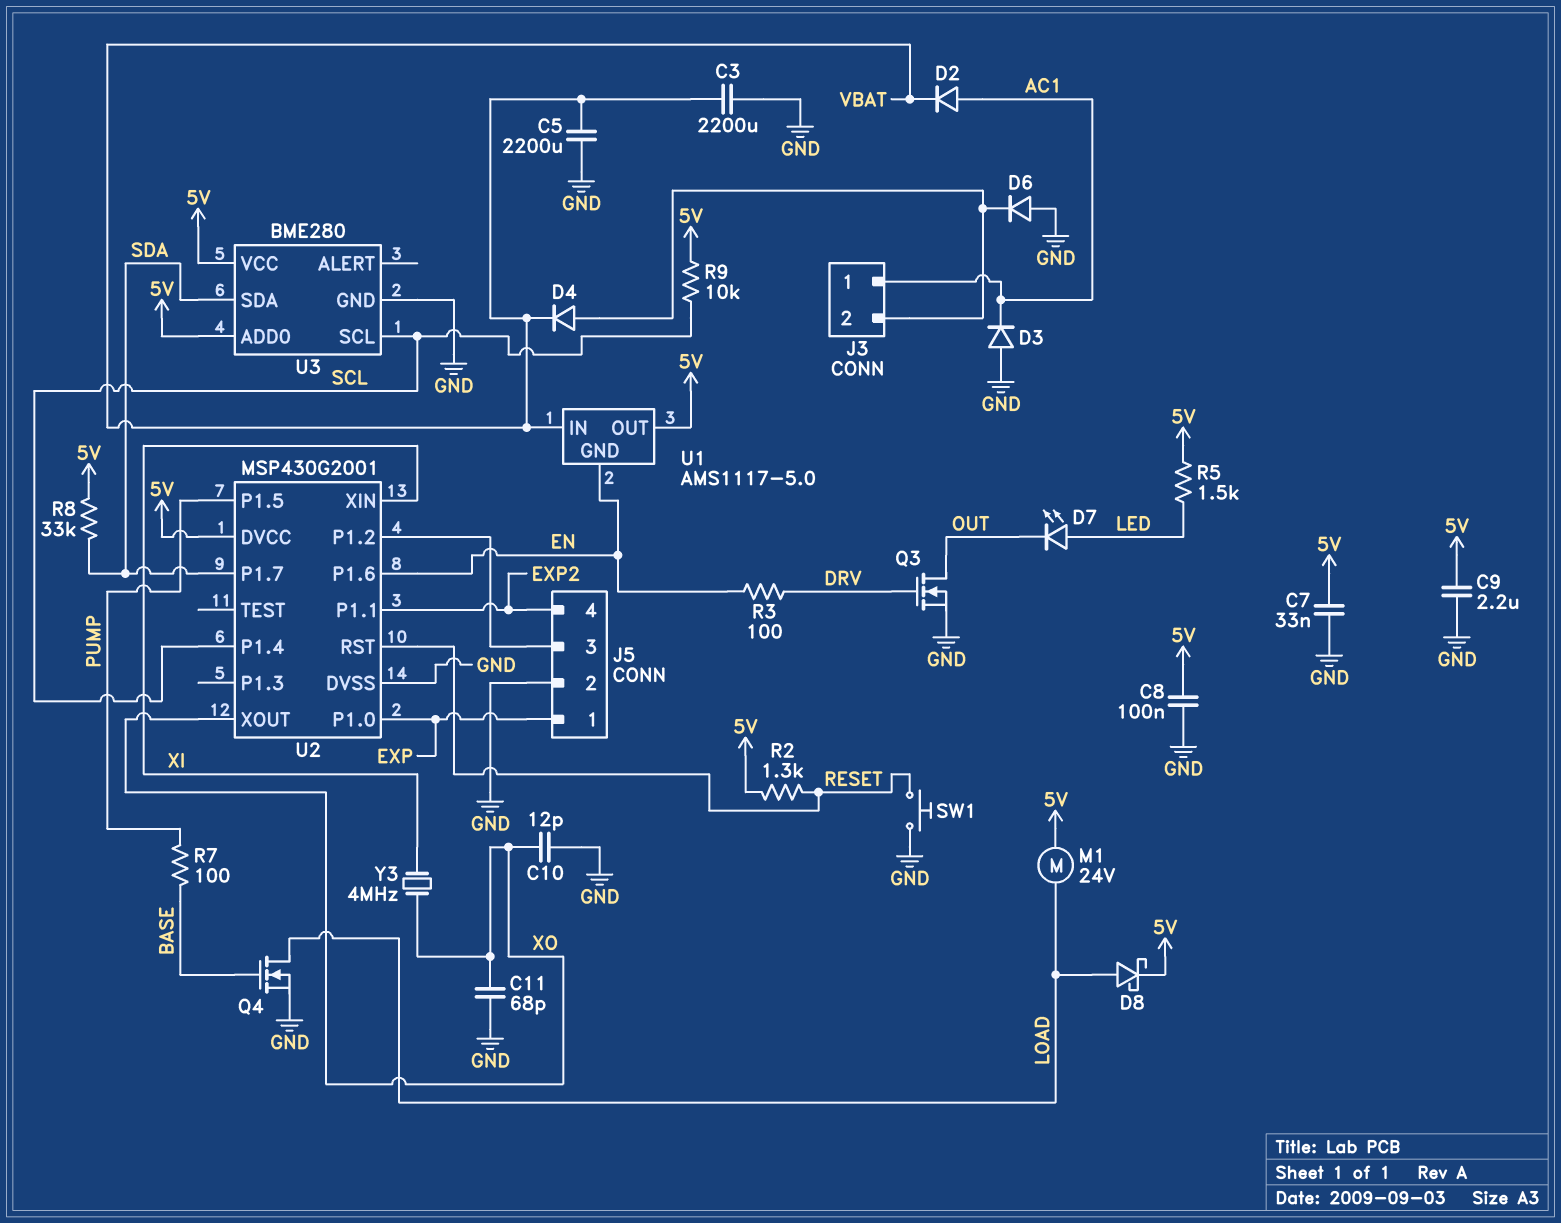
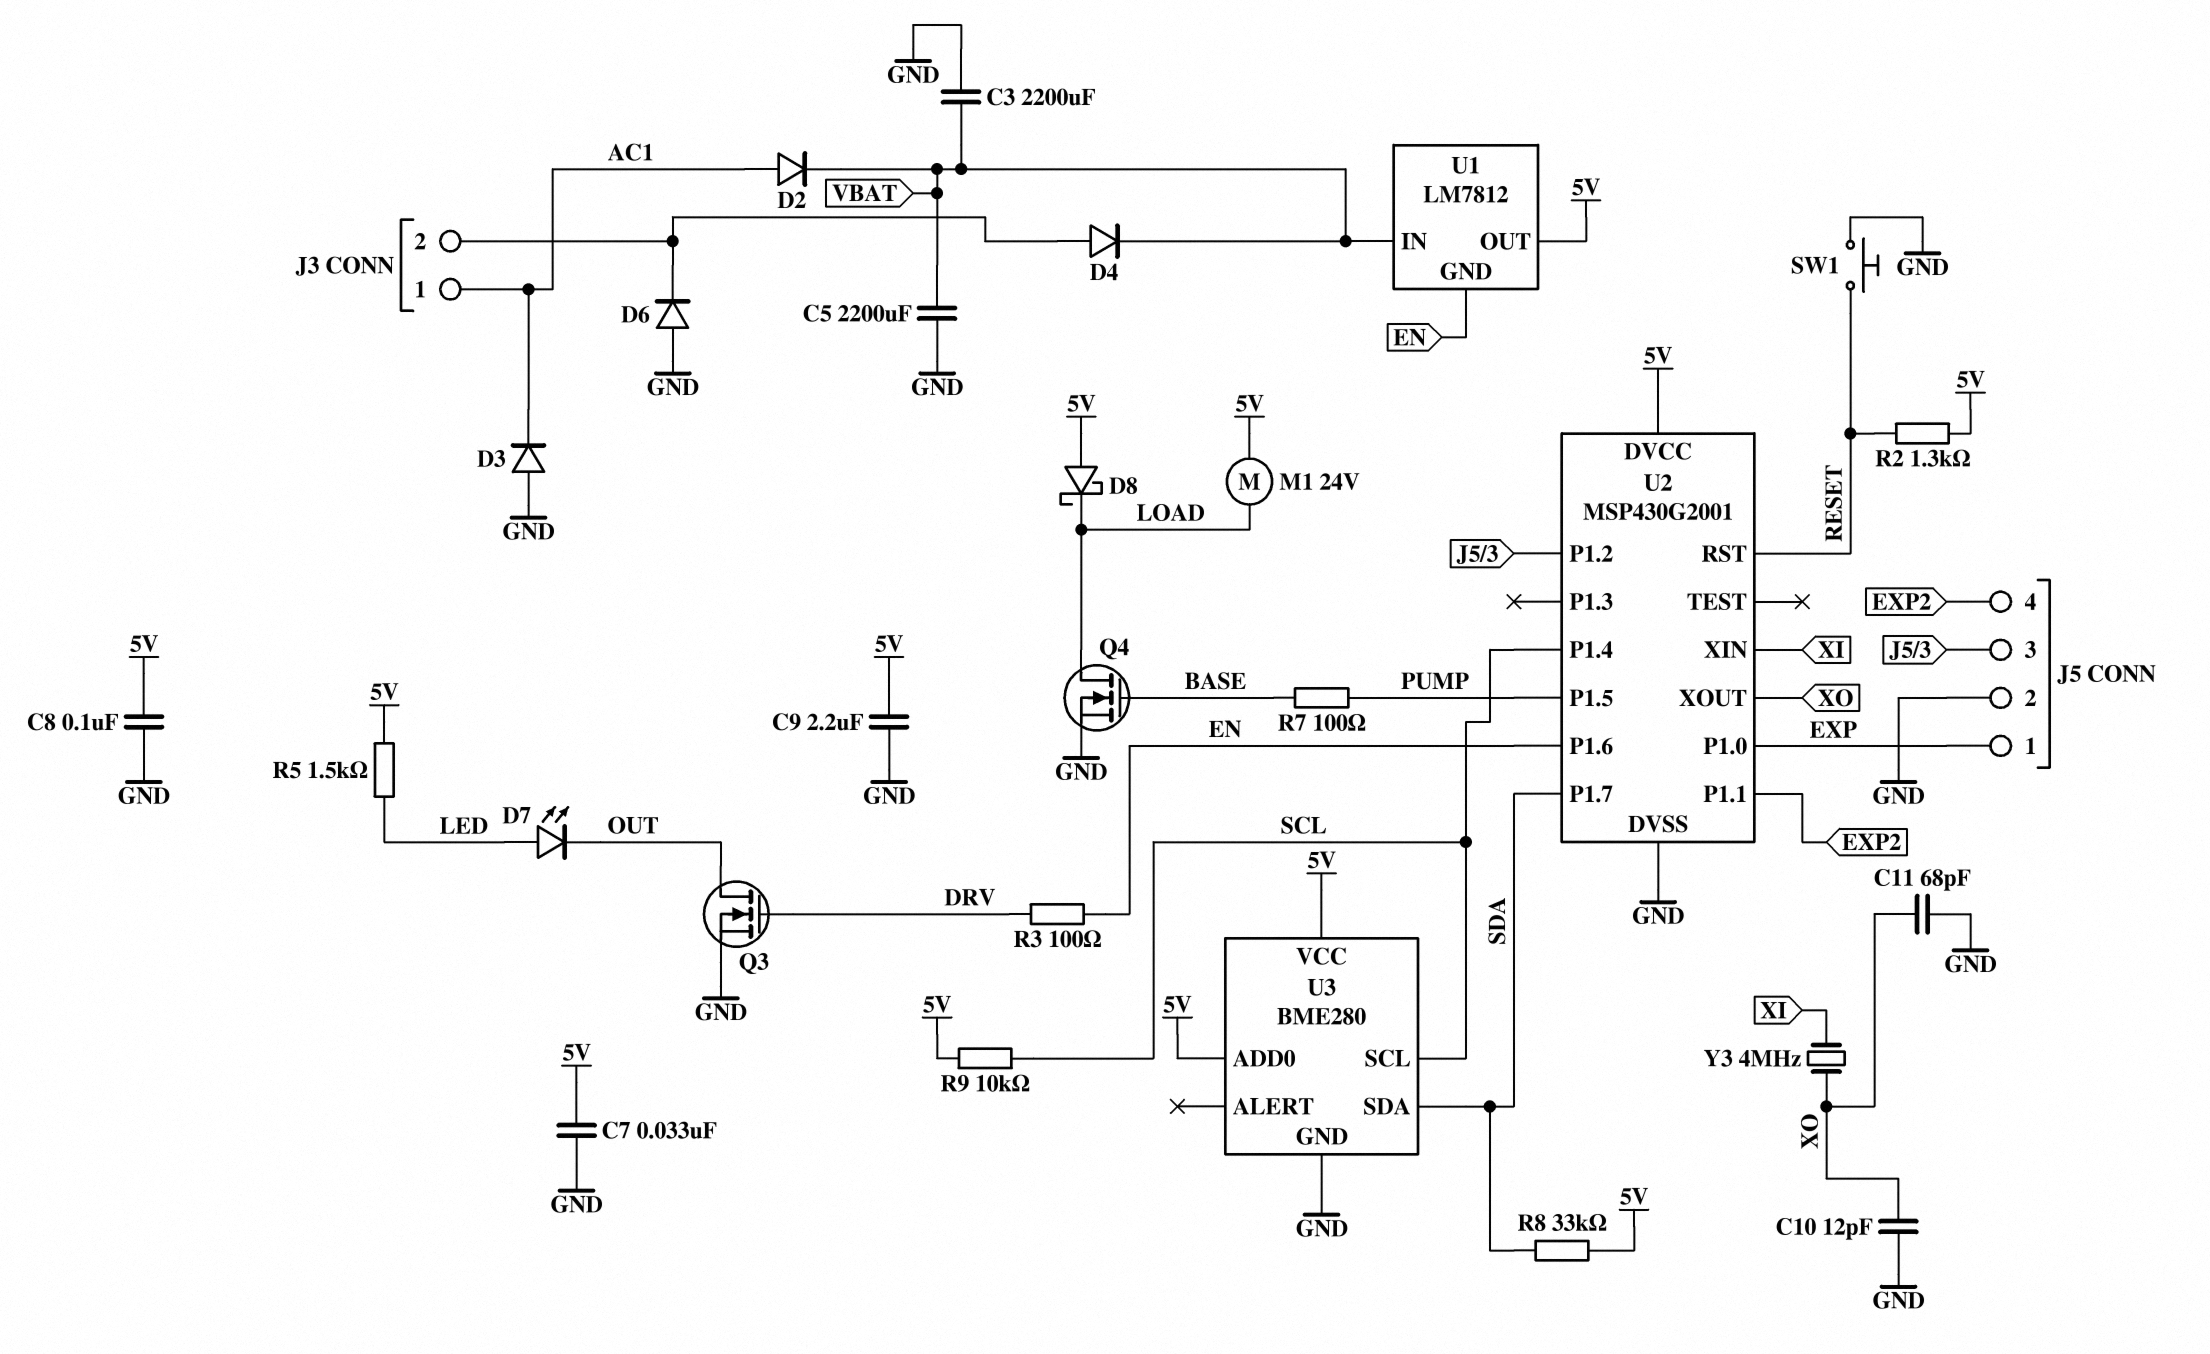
D8: schottky (A LOAD, K 5V) -> schottky (A 5V, K LOAD)
U1: AMS1117-5.0 -> LM7812

